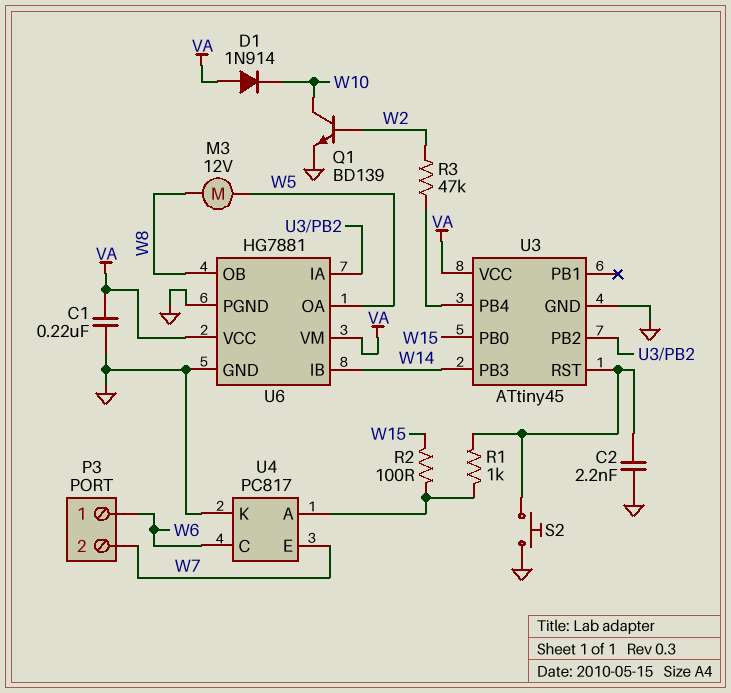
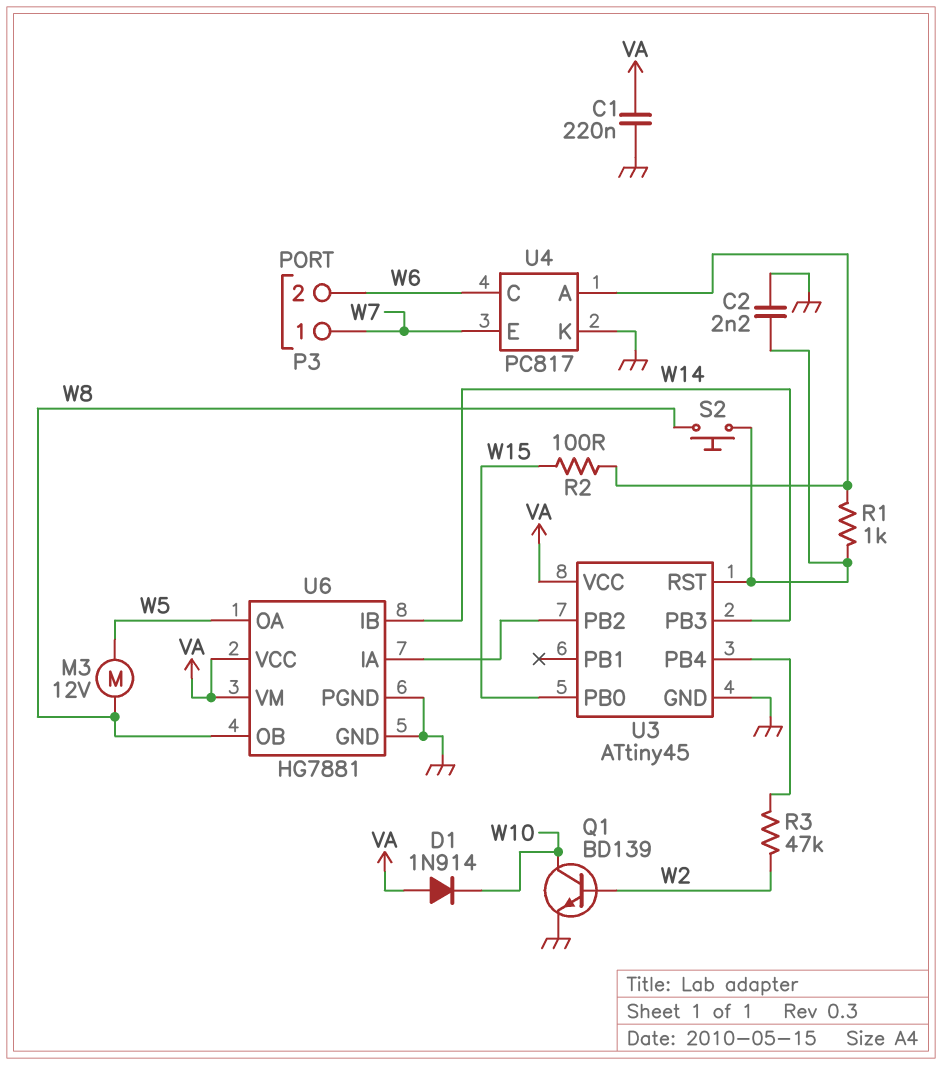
P3 pin 1: W6 -> W7
P3 pin 2: W7 -> W6
S2: button (GND, U3/RST) -> button (U3/RST, W8)

